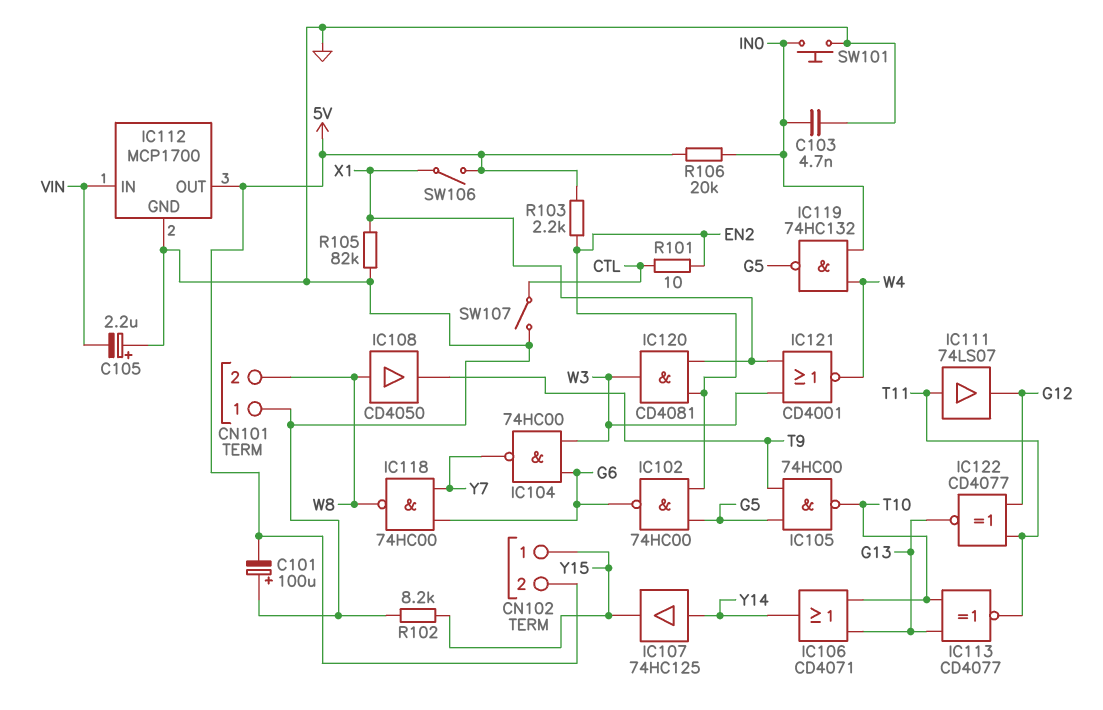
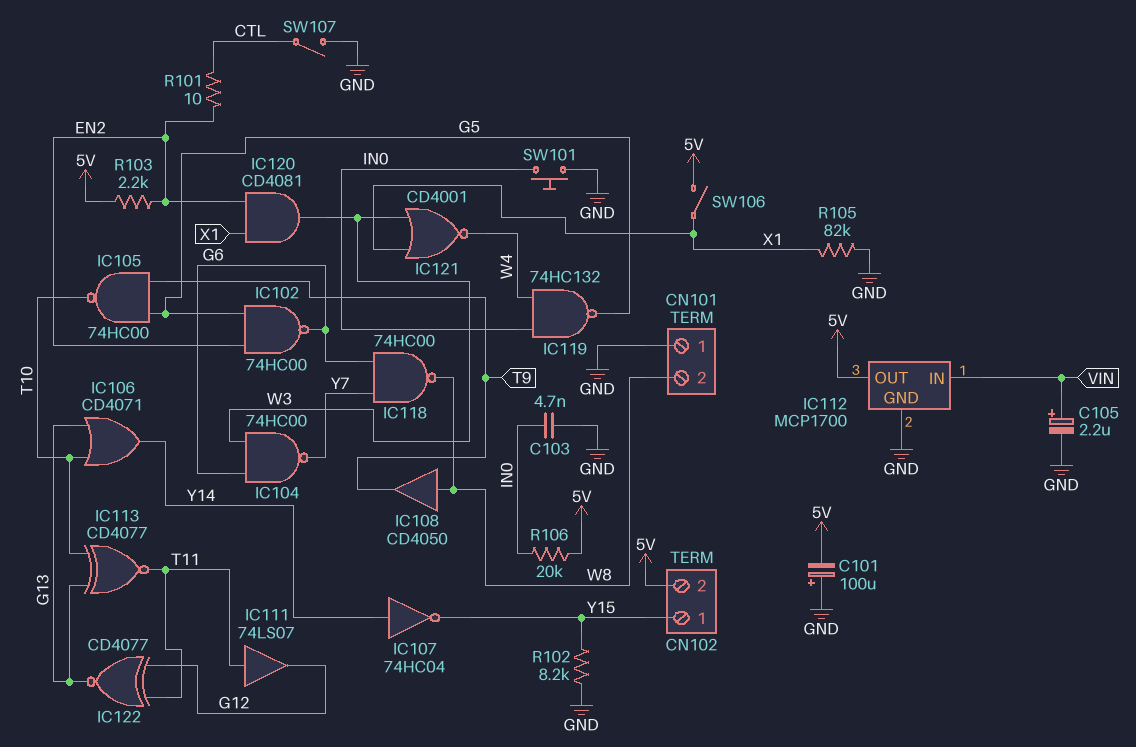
C105: 2.2uF (plus GND, minus VIN) -> 2.2uF (plus VIN, minus GND)
IC107: buffer 74HC125 (in Y14, out Y15) -> NOT 74HC04 (in Y14, out Y15)

